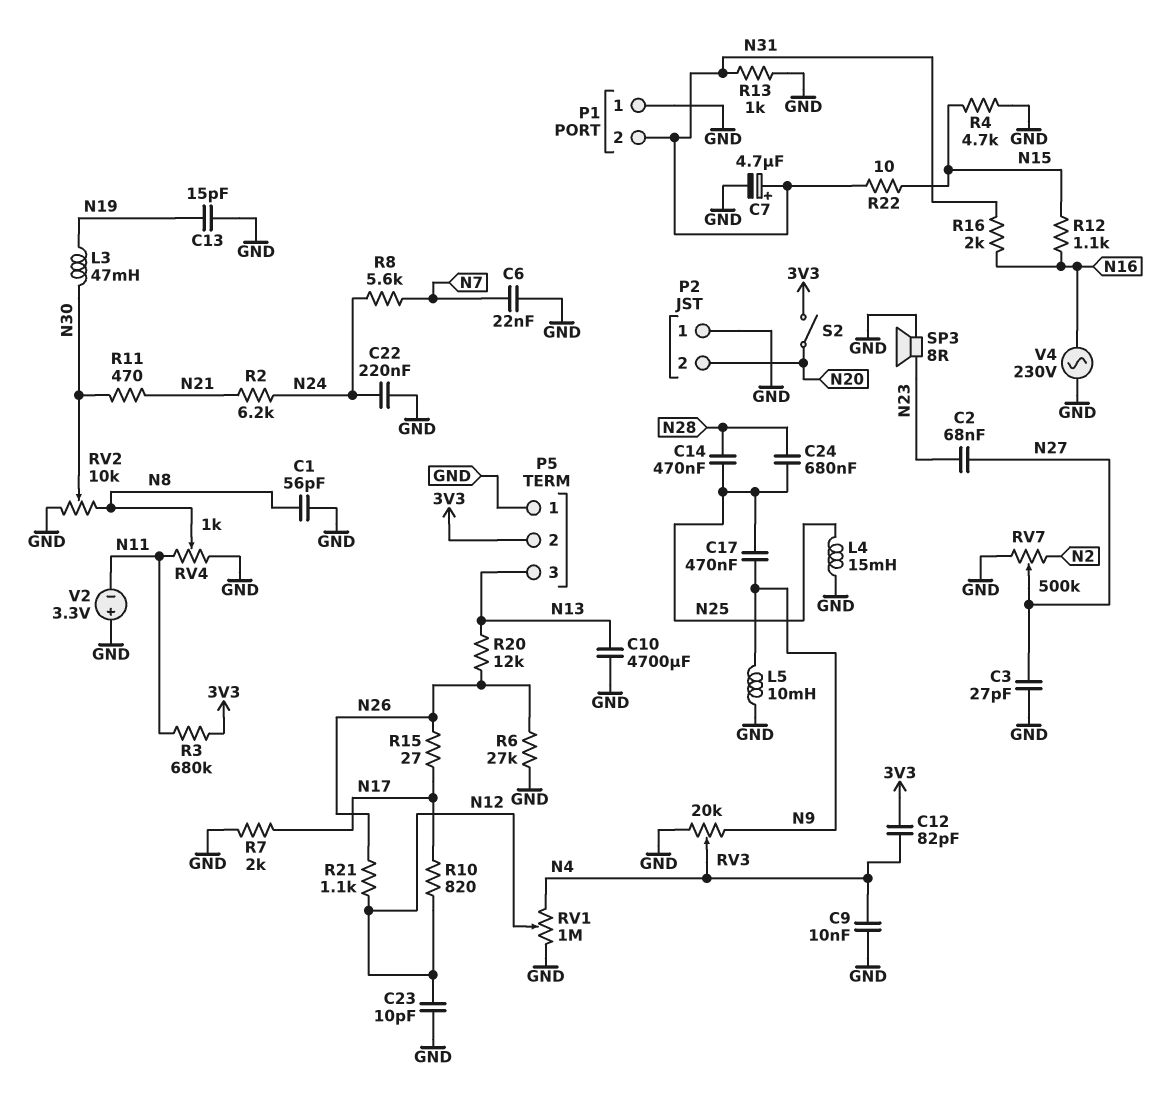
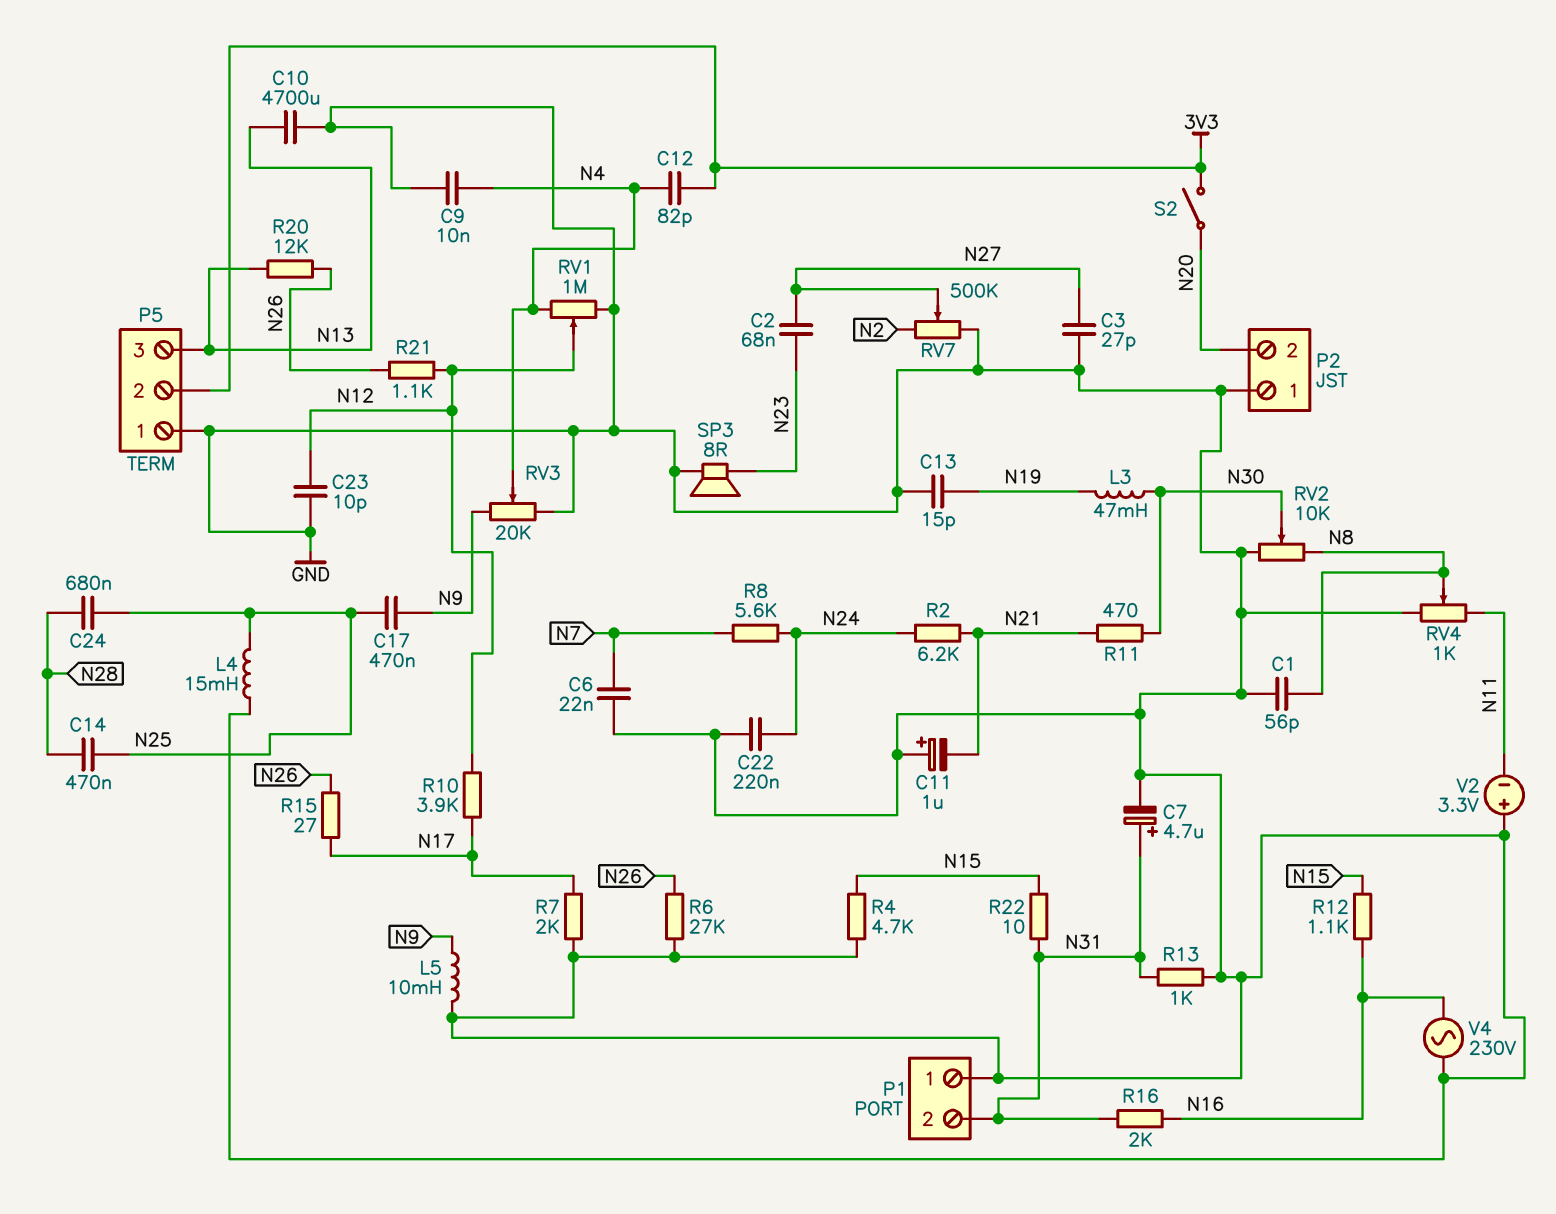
C11: none -> 1uF (plus GND, minus N21)
R3: 680k (3V3, N11) -> none
R10: 820 (N12, N17) -> 3.9k (N12, N17)

